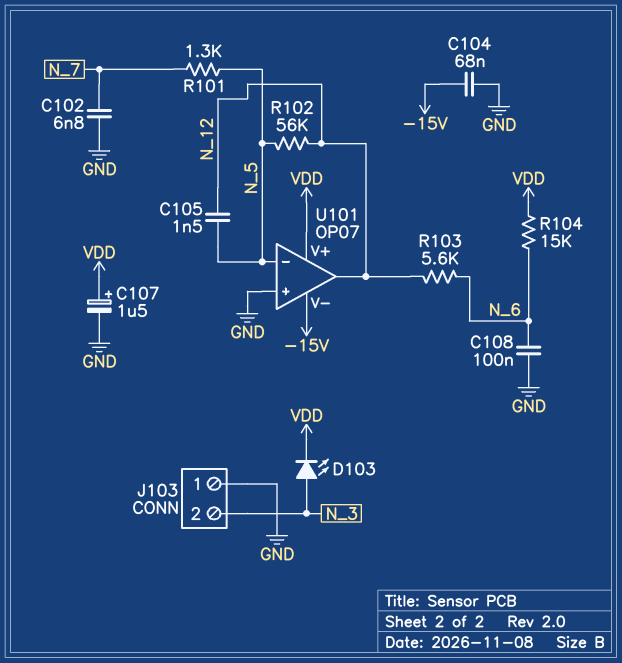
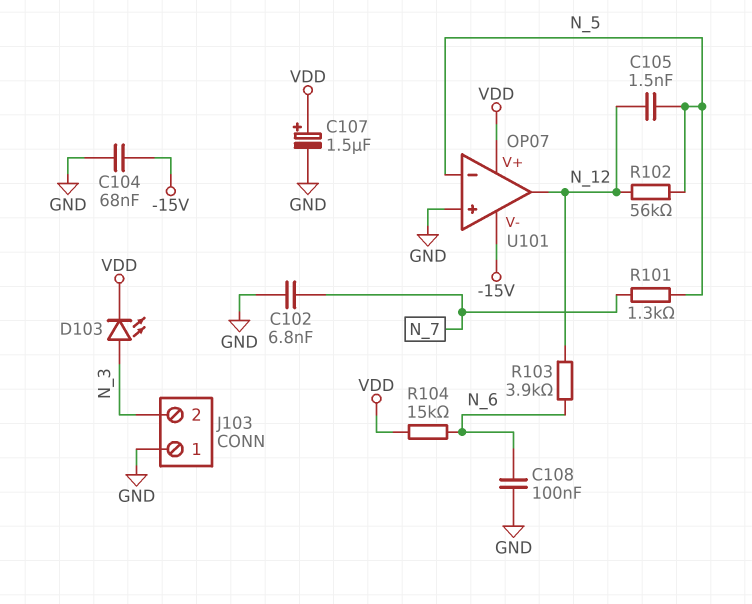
R103: 5.6k (N_6, N_12) -> 3.9k (N_6, N_12)

